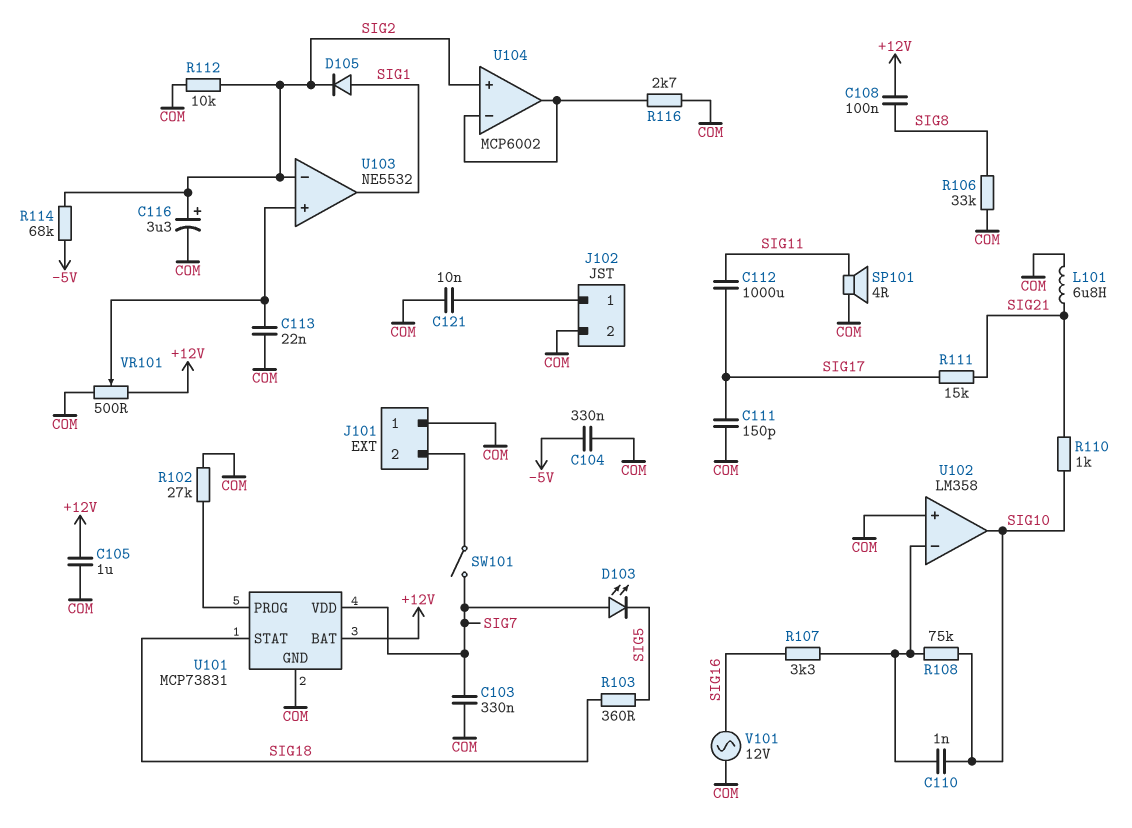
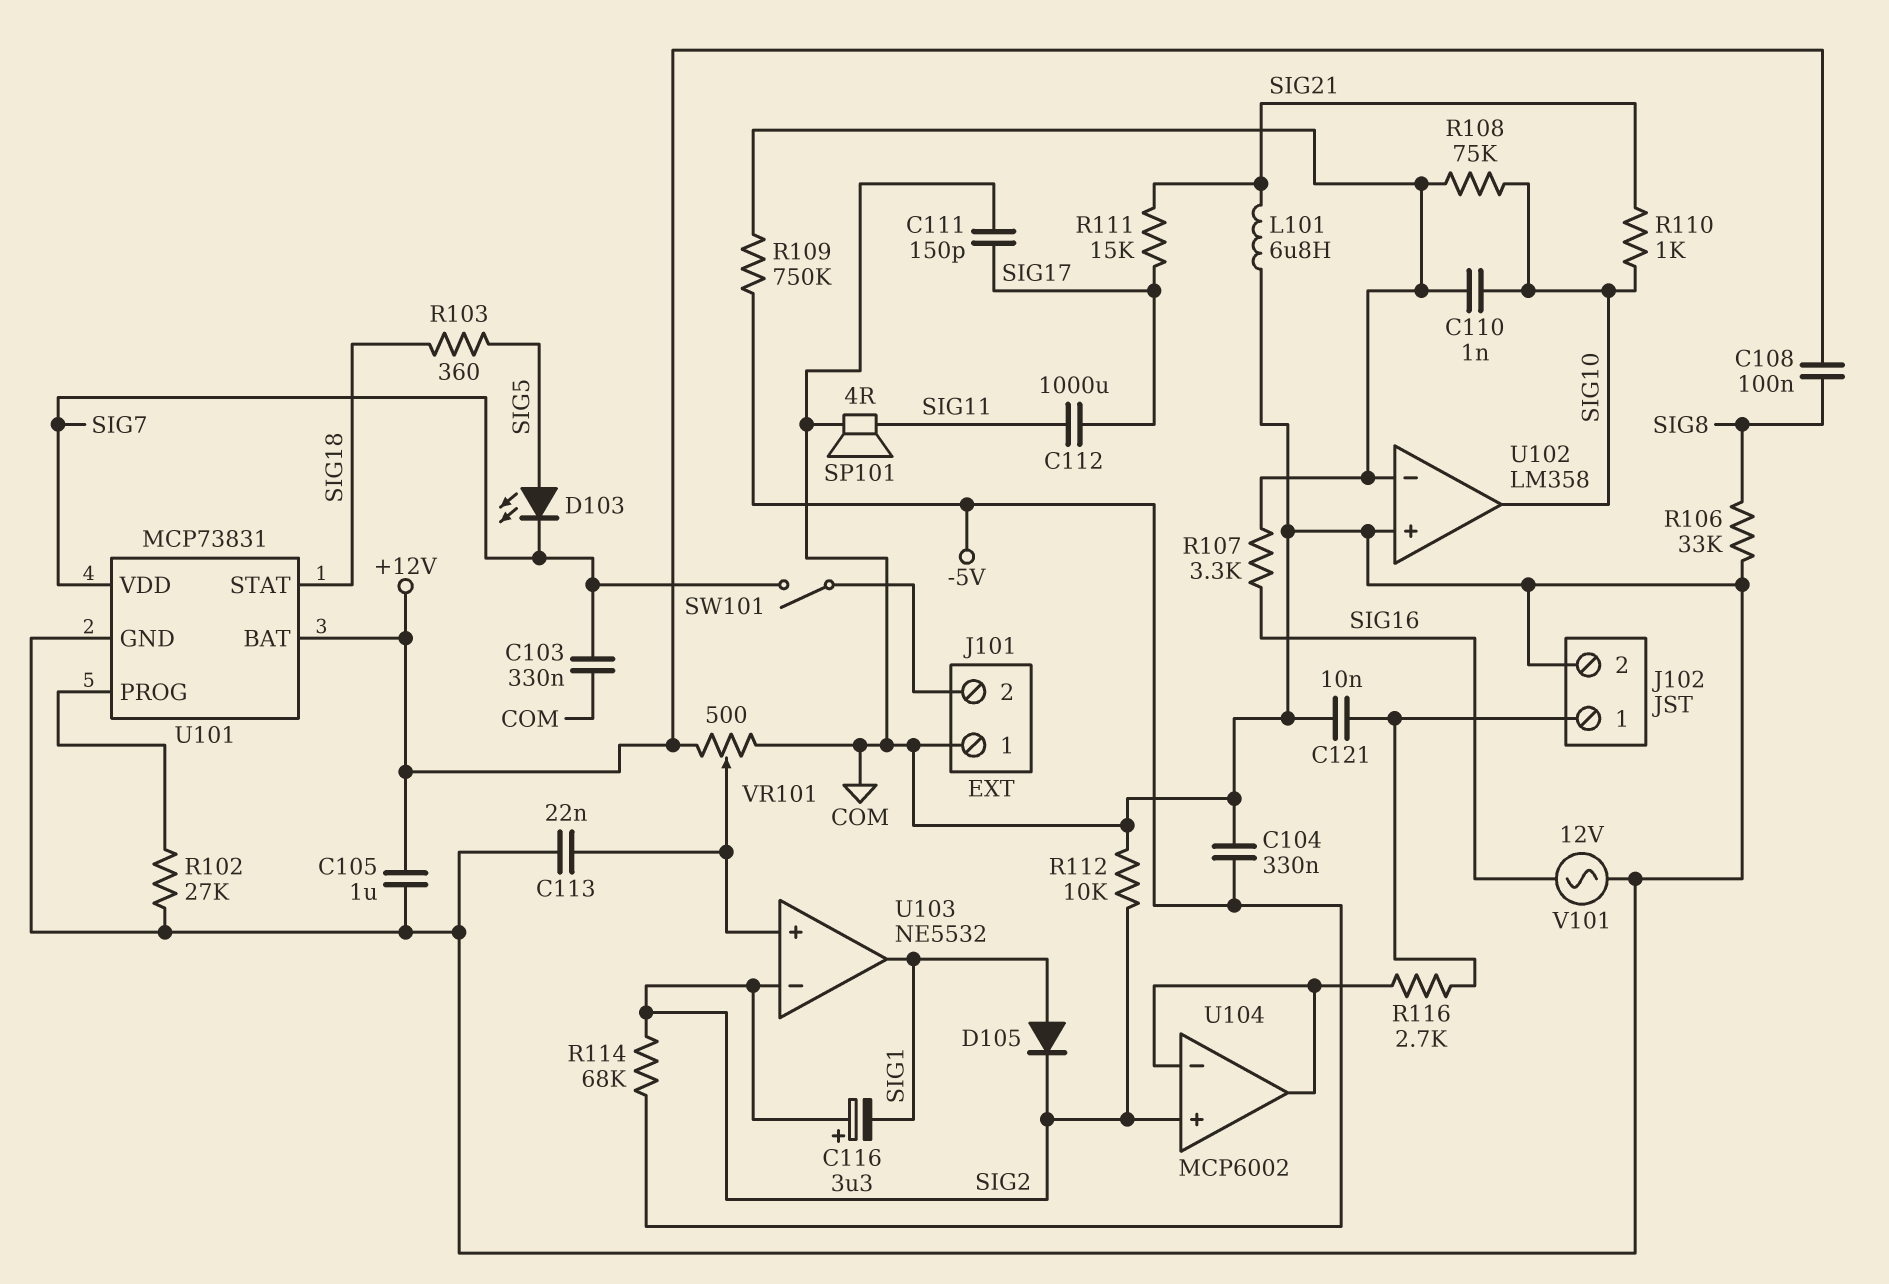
C116: 3.3uF (plus SIG2, minus COM) -> 3.3uF (plus SIG2, minus SIG1)
D103: LED (A SIG7, K SIG5) -> LED (A SIG5, K SIG7)
R109: none -> 750k (-5V, U102/in-)
R116: 2.7k (COM, U104/in-) -> 2.7k (J102/1, U104/in-)

